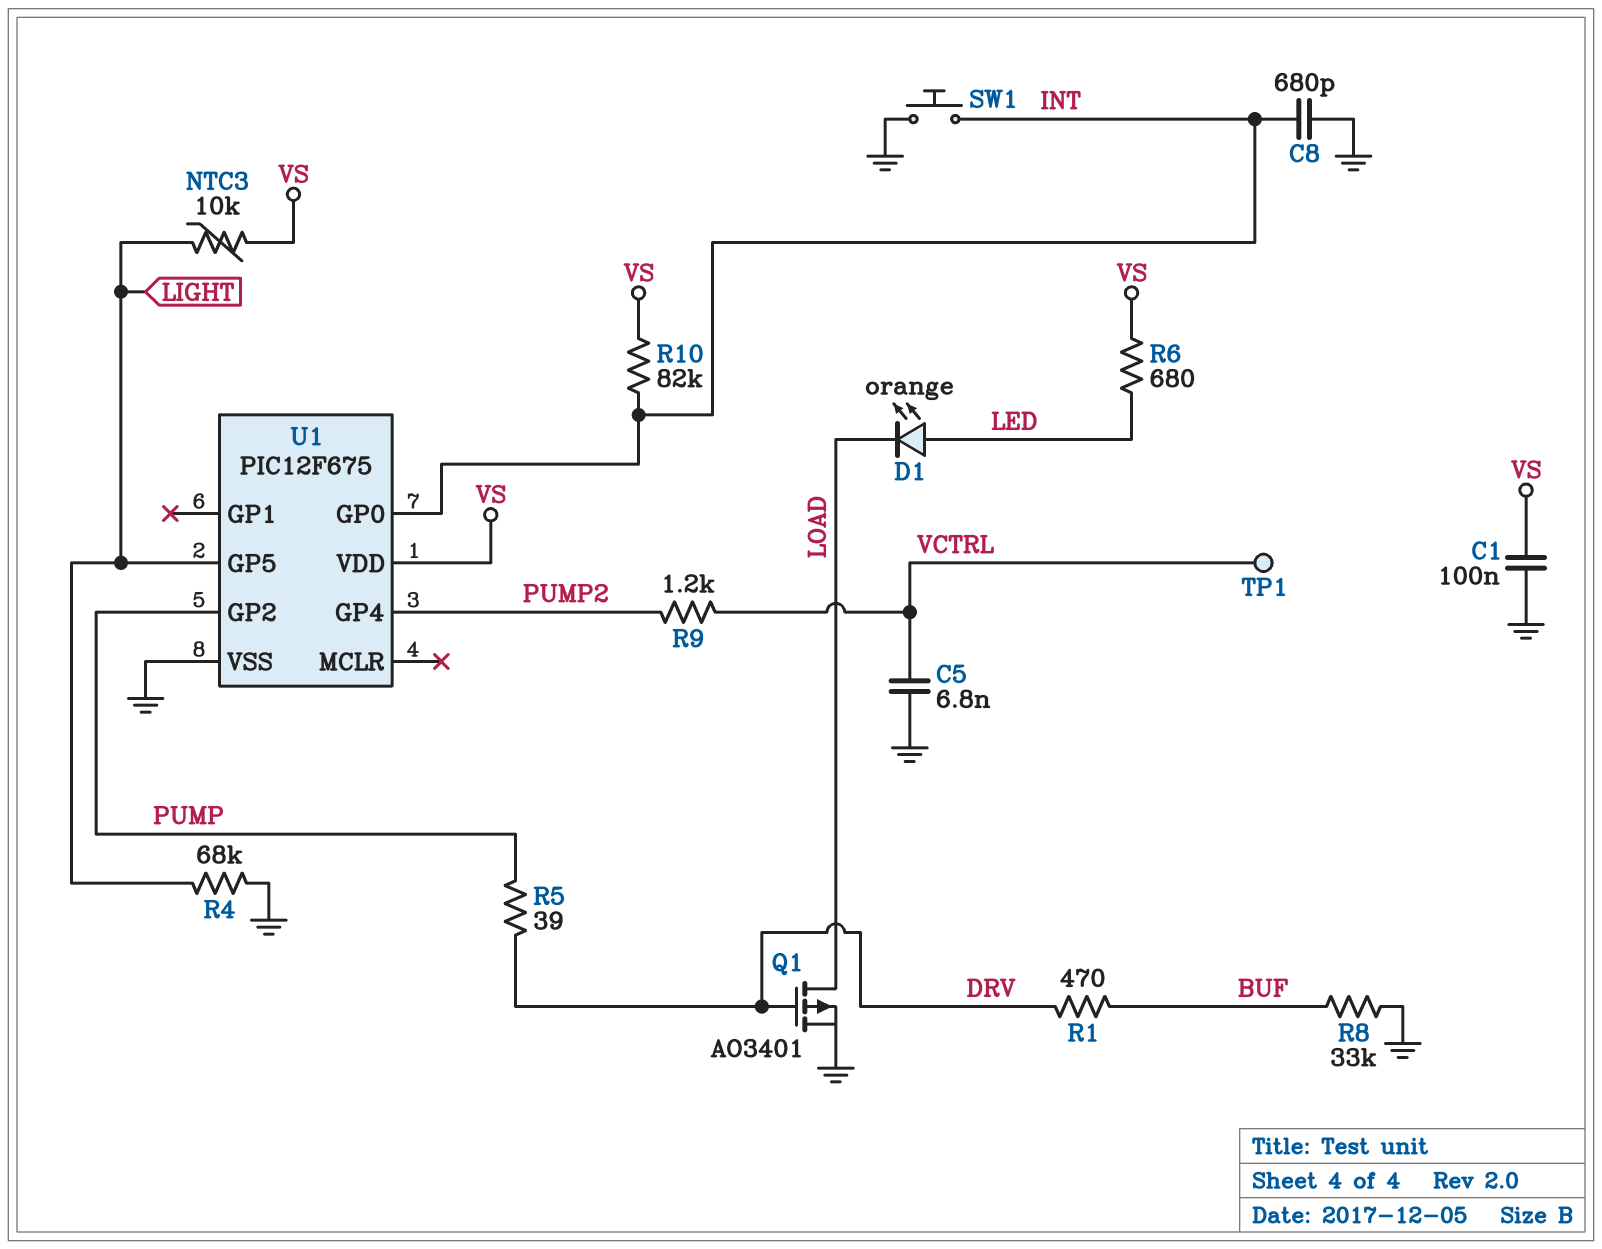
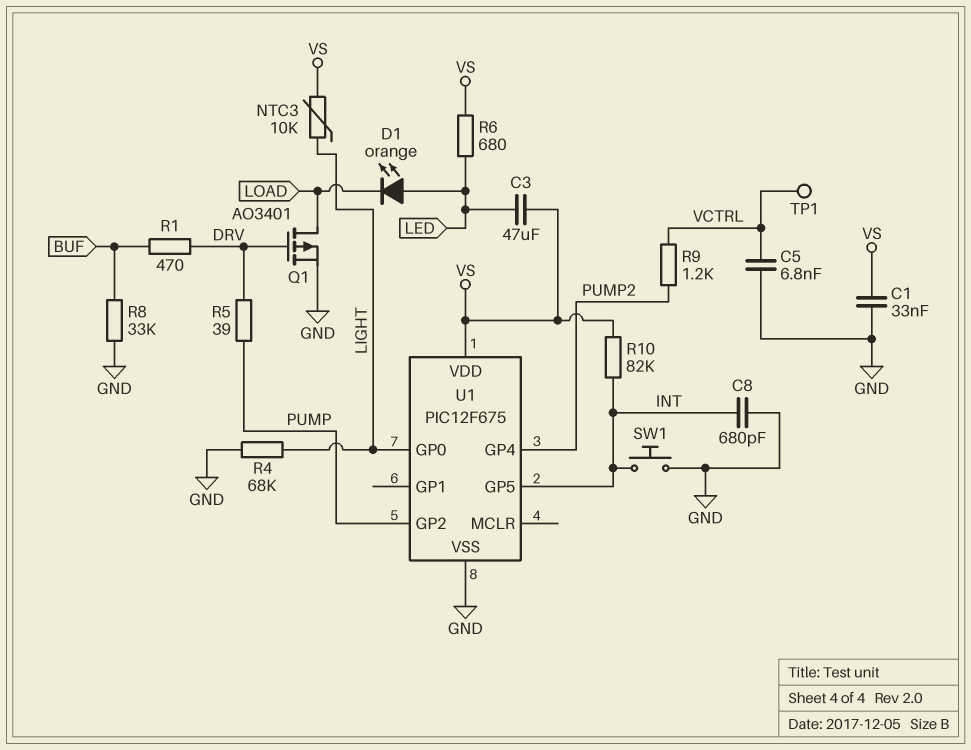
C1: 100nF (GND, VS) -> 33nF (GND, VS)
C3: none -> 47uF (LED, VS)
U1 pin GP0: INT -> LIGHT
U1 pin GP5: LIGHT -> INT

